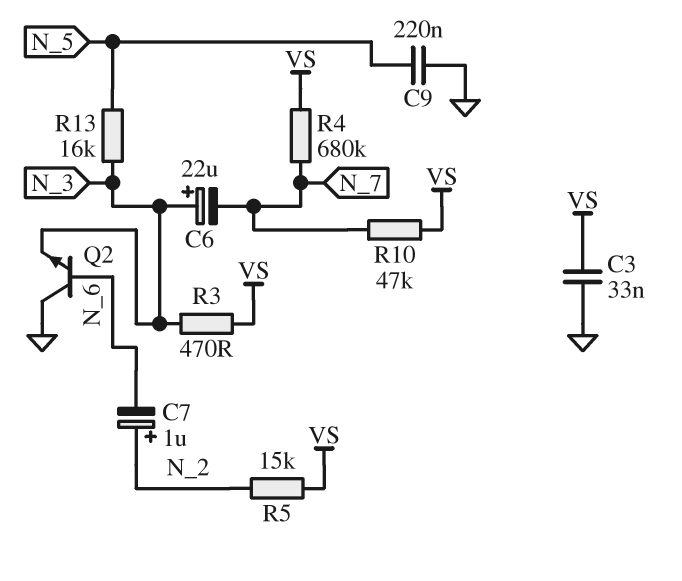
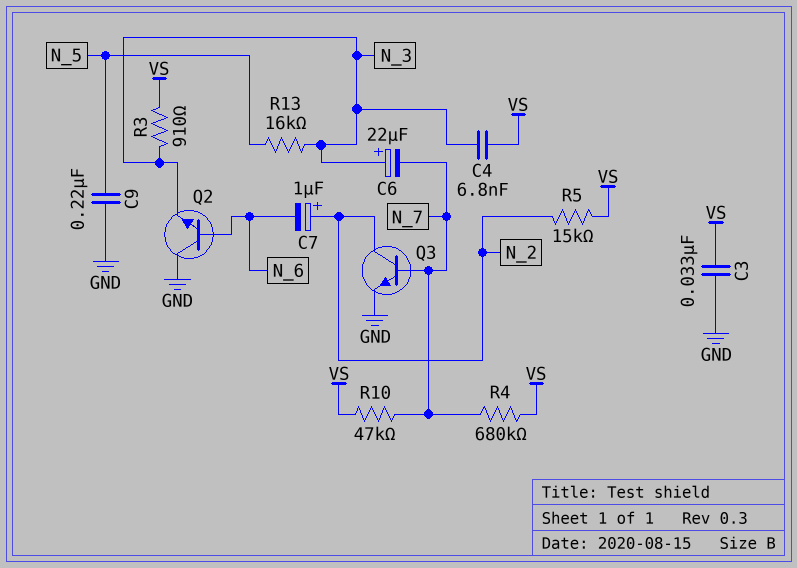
C4: none -> 6.8nF (N_3, VS)
Q3: none -> NPN (B N_7, C N_2, E GND)
R3: 470 (N_3, VS) -> 910 (N_3, VS)

